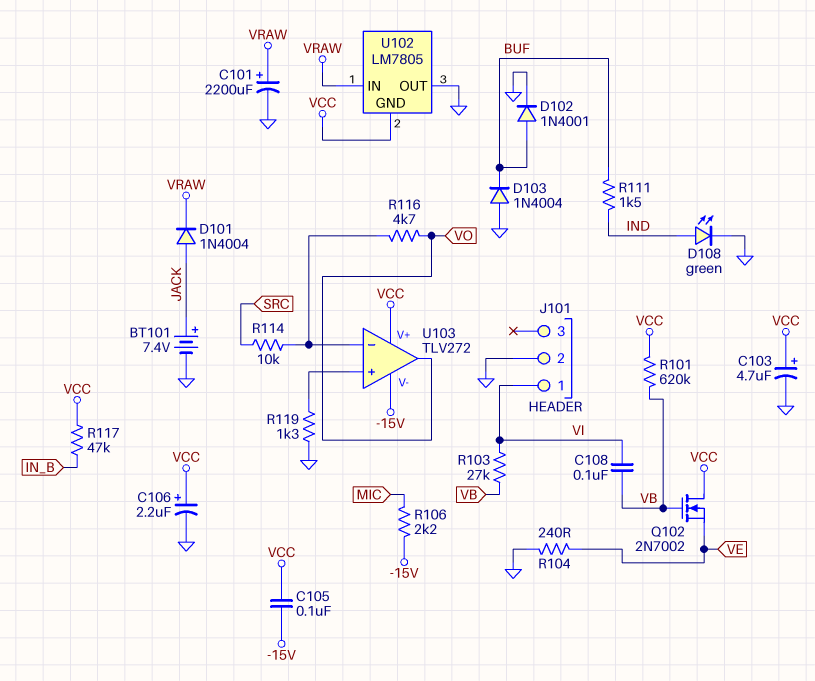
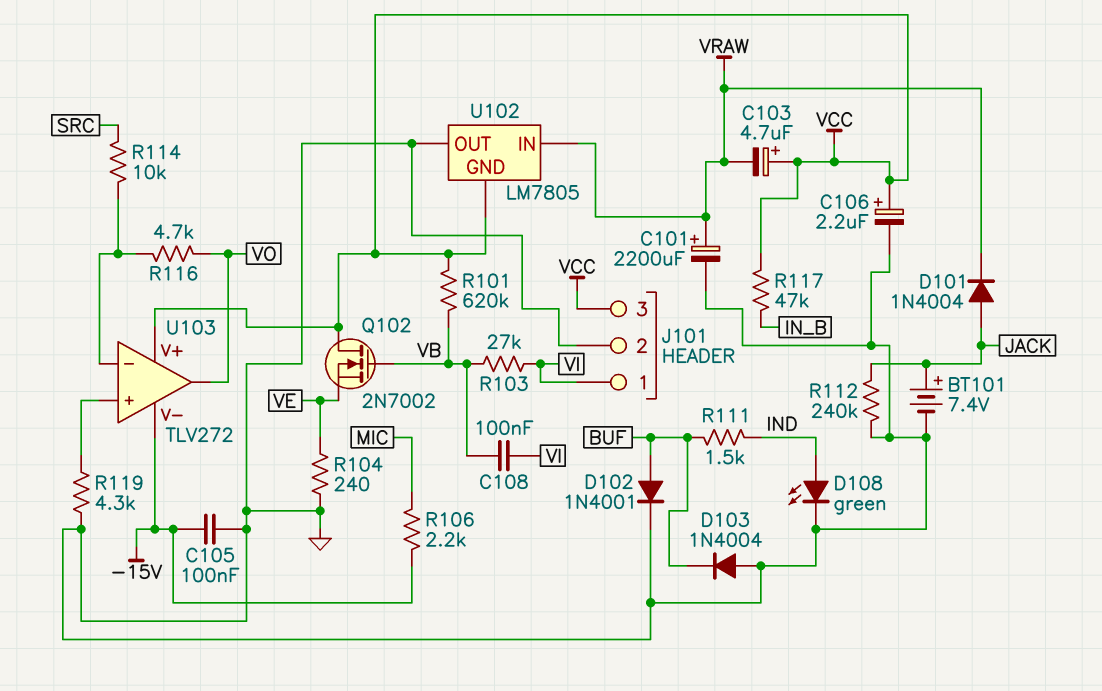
C103: 4.7uF (plus VCC, minus GND) -> 4.7uF (plus VCC, minus VRAW)
C105: 100nF (-15V, VCC) -> 100nF (-15V, GND)
J101 pin 3: none -> VCC
R112: none -> 240k (GND, JACK)
R119: 1.3k (GND, U103/in+) -> 4.3k (GND, U103/in+)

